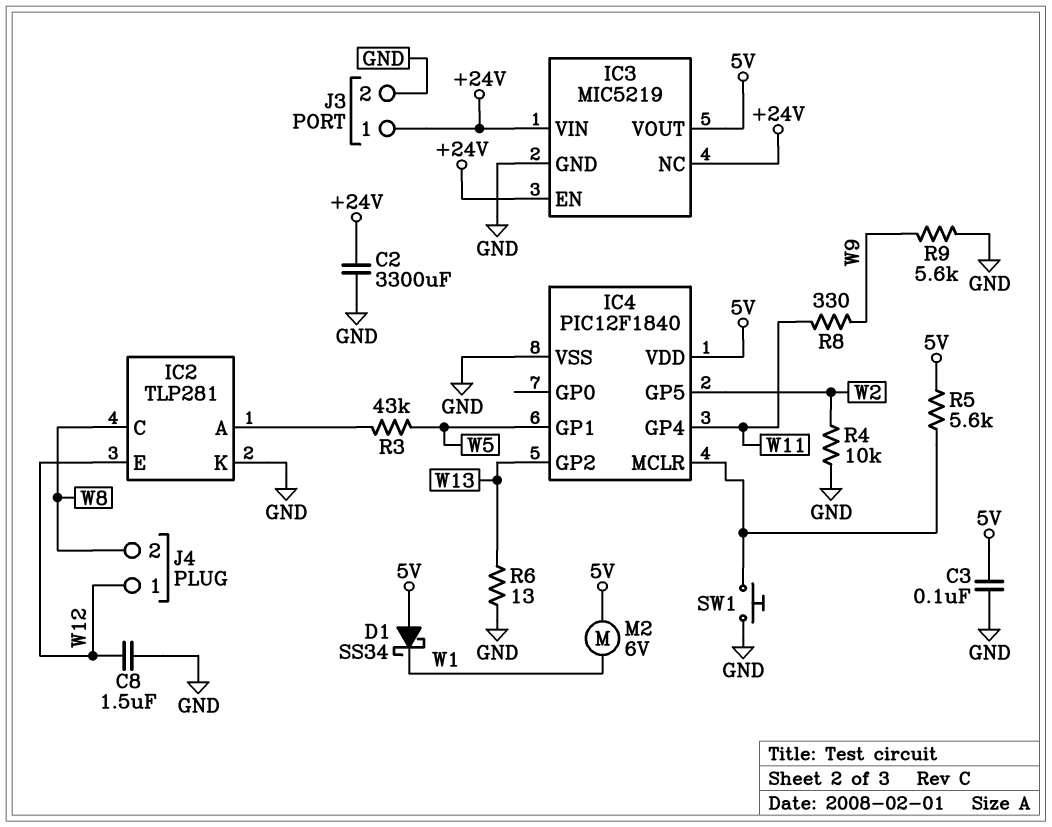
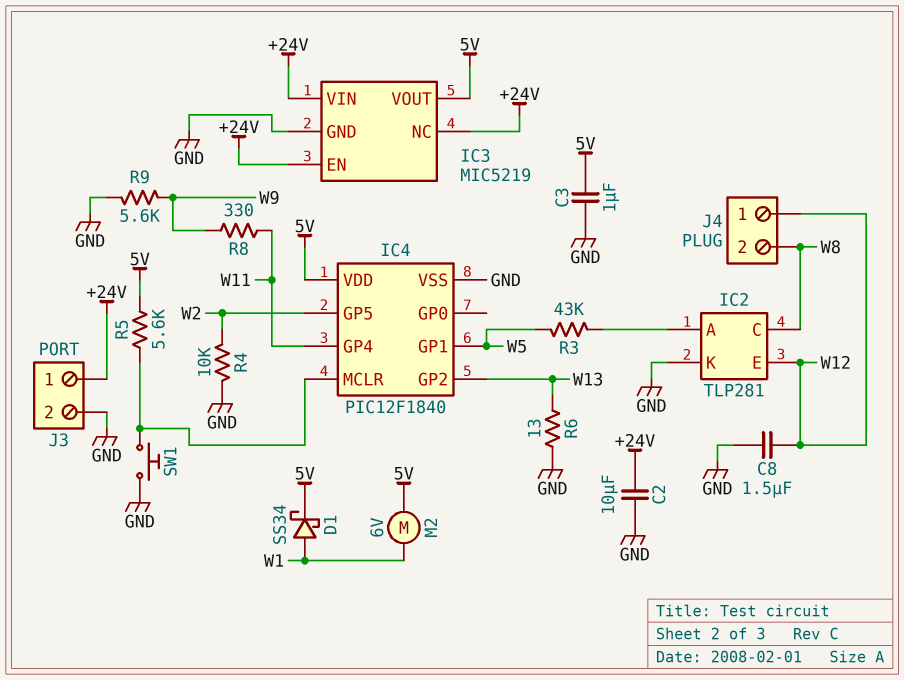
C2: 3300uF (+24V, GND) -> 10uF (+24V, GND)
C3: 100nF (5V, GND) -> 1uF (5V, GND)
D1: schottky SS34 (A 5V, K W1) -> schottky SS34 (A W1, K 5V)

